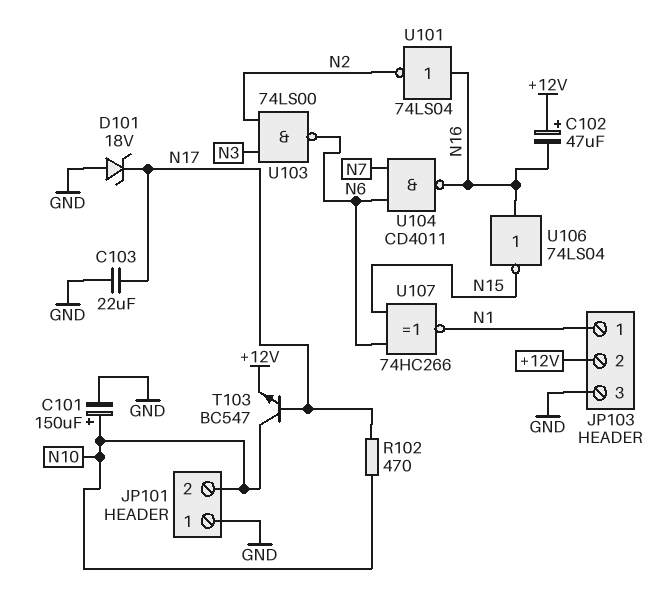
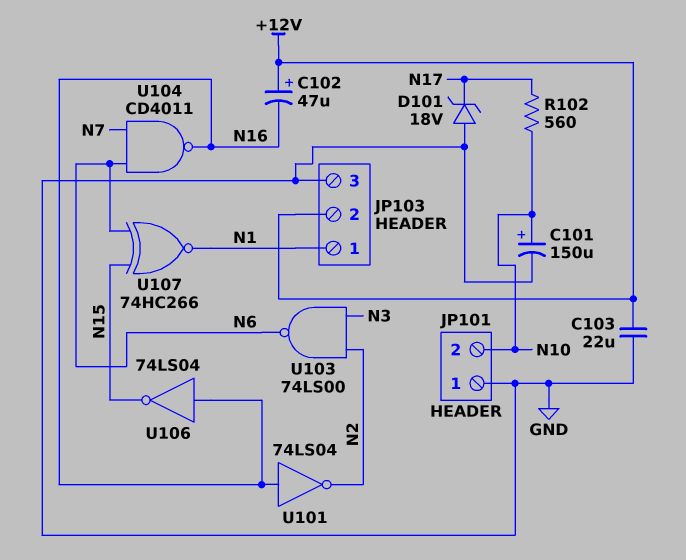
C103: 22uF (GND, N17) -> 22uF (+12V, GND)
R102: 470 (N10, N17) -> 560 (N10, N17)
T103: NPN BC547 (B N17, C N10, E +12V) -> none

